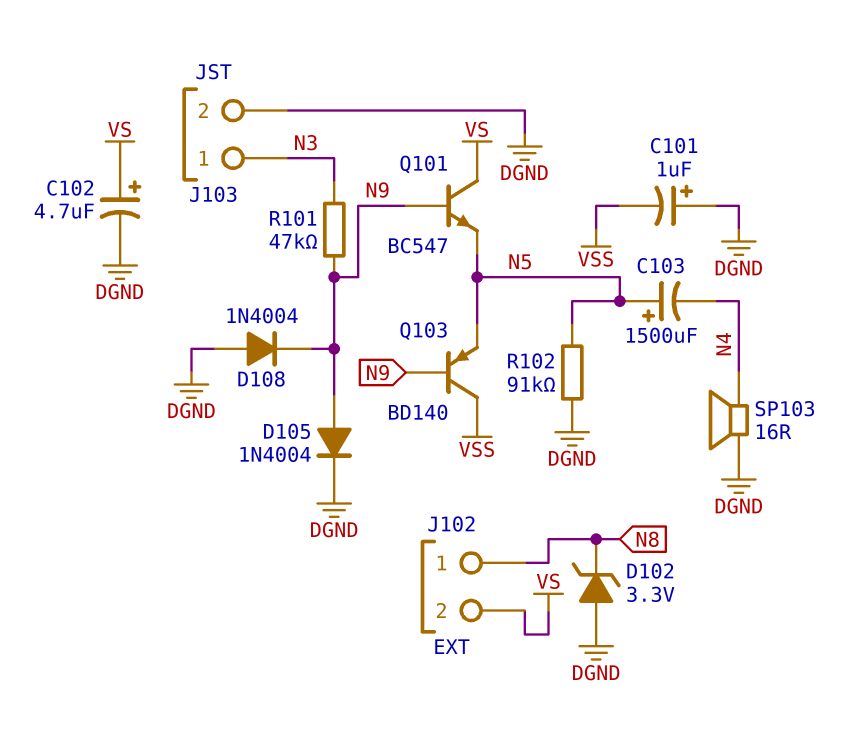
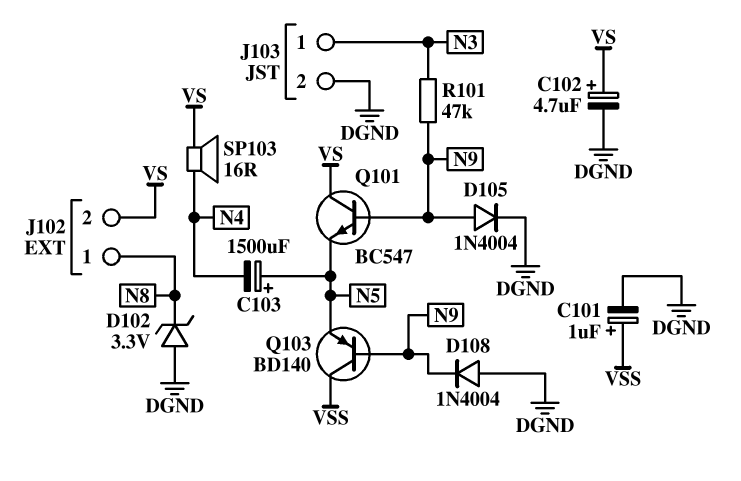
C101: 1uF (plus DGND, minus VSS) -> 1uF (plus VSS, minus DGND)
R102: 91k (DGND, N5) -> none
SP103: speaker 16R (DGND, N4) -> speaker 16R (N4, VS)

